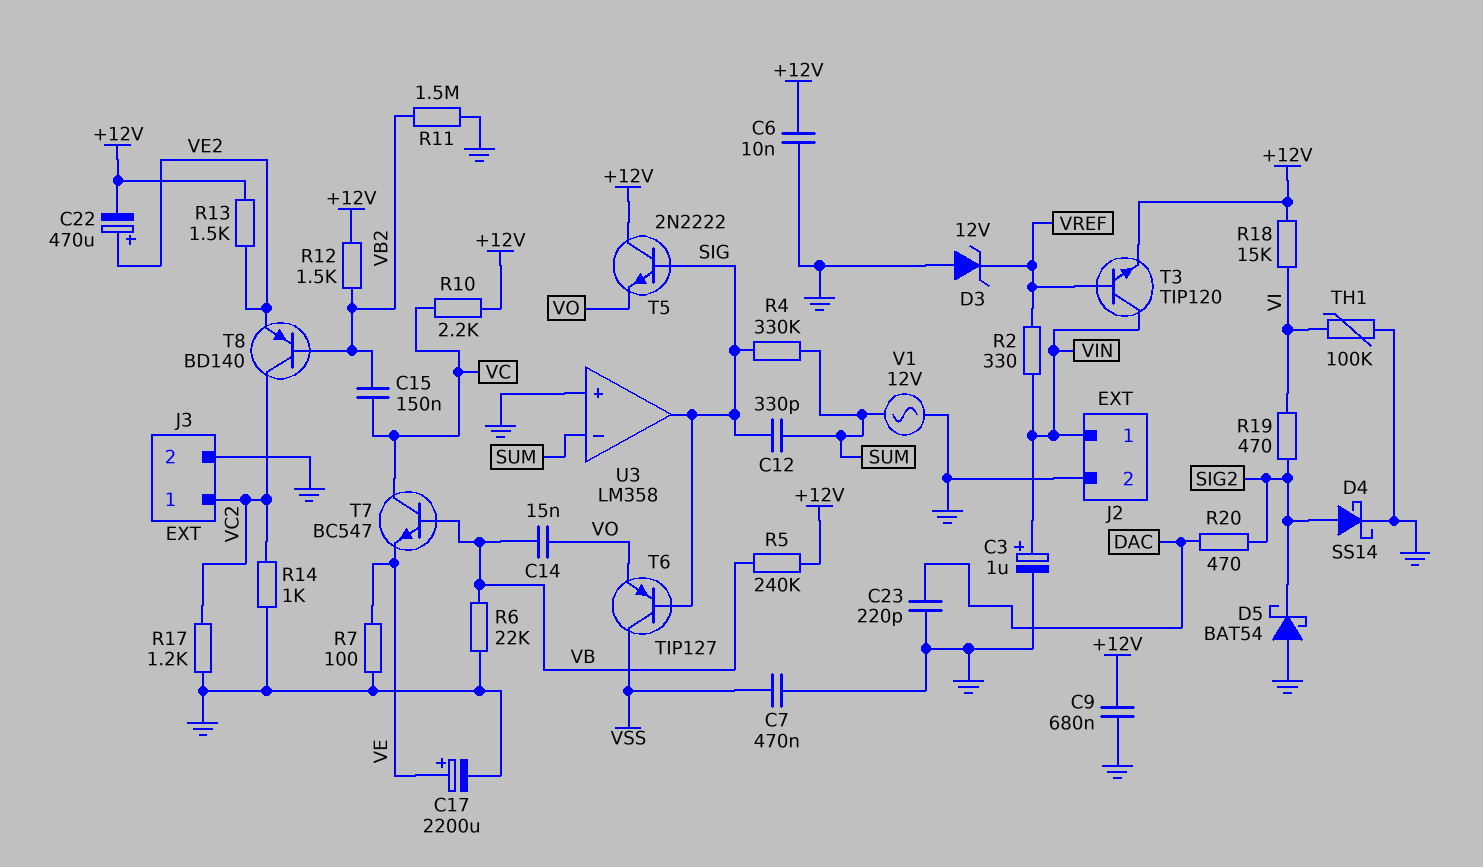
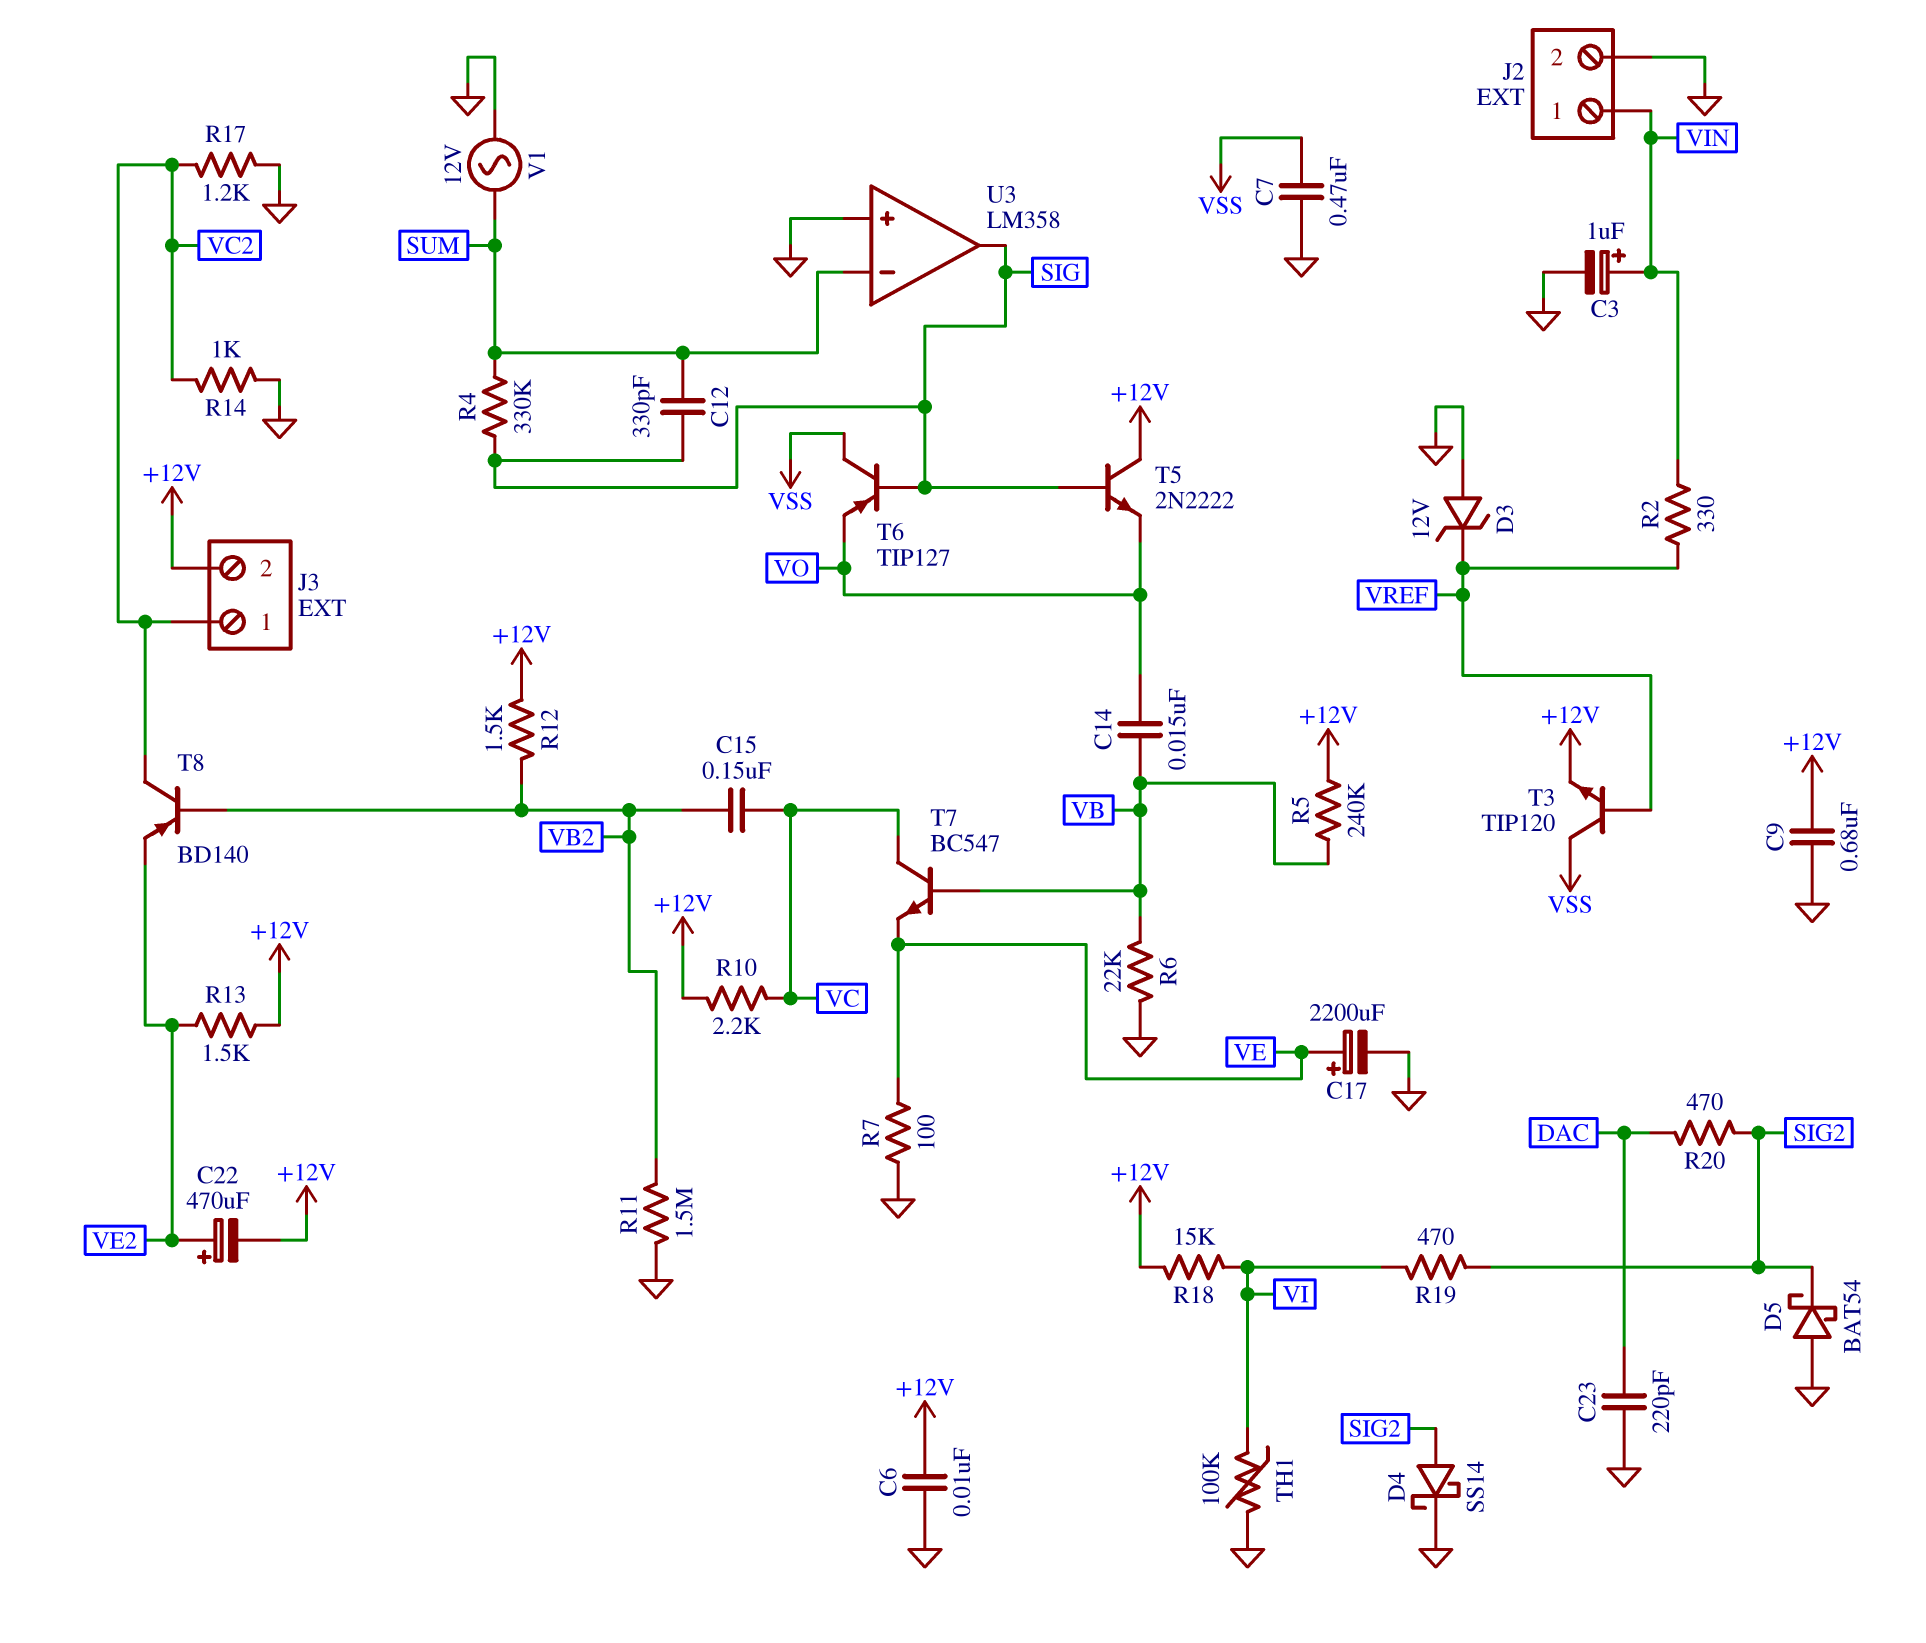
J3 pin 2: GND -> +12V
T3: NPN TIP120 (B VREF, C VIN, E +12V) -> NPN TIP120 (B VREF, C VSS, E +12V)

